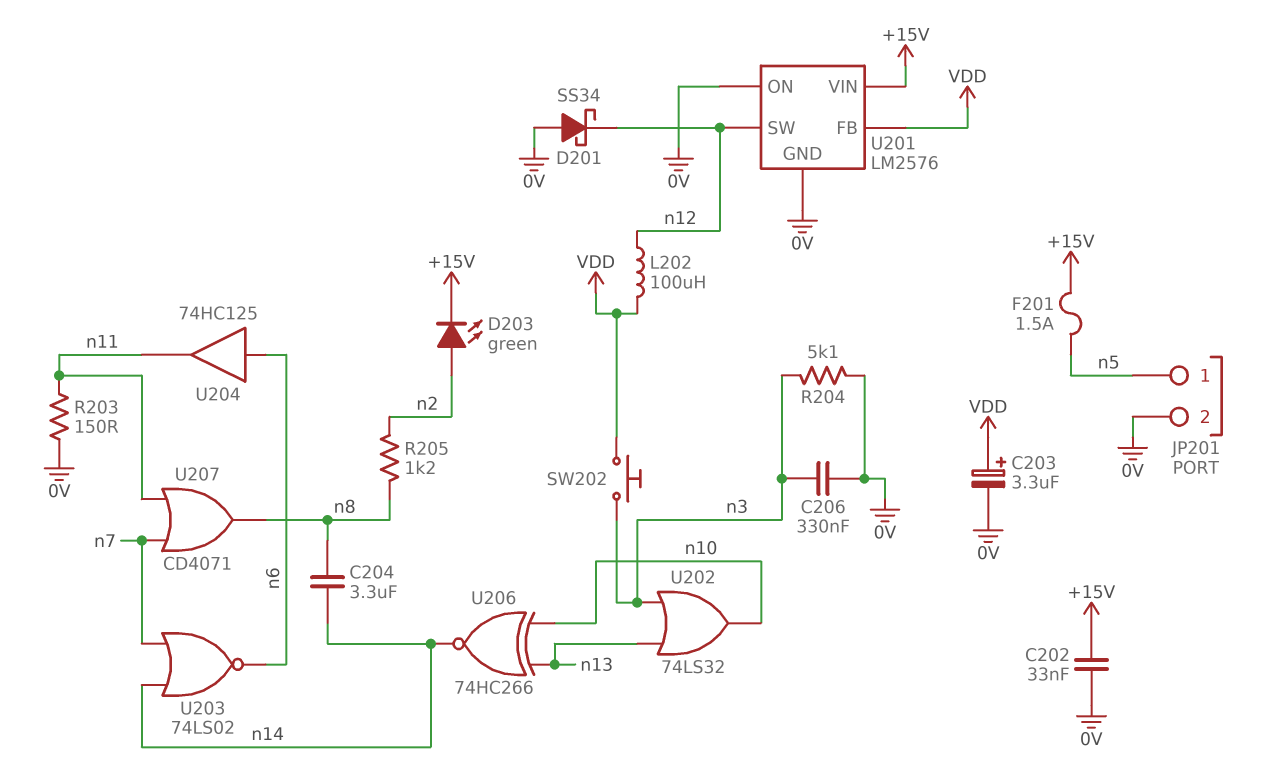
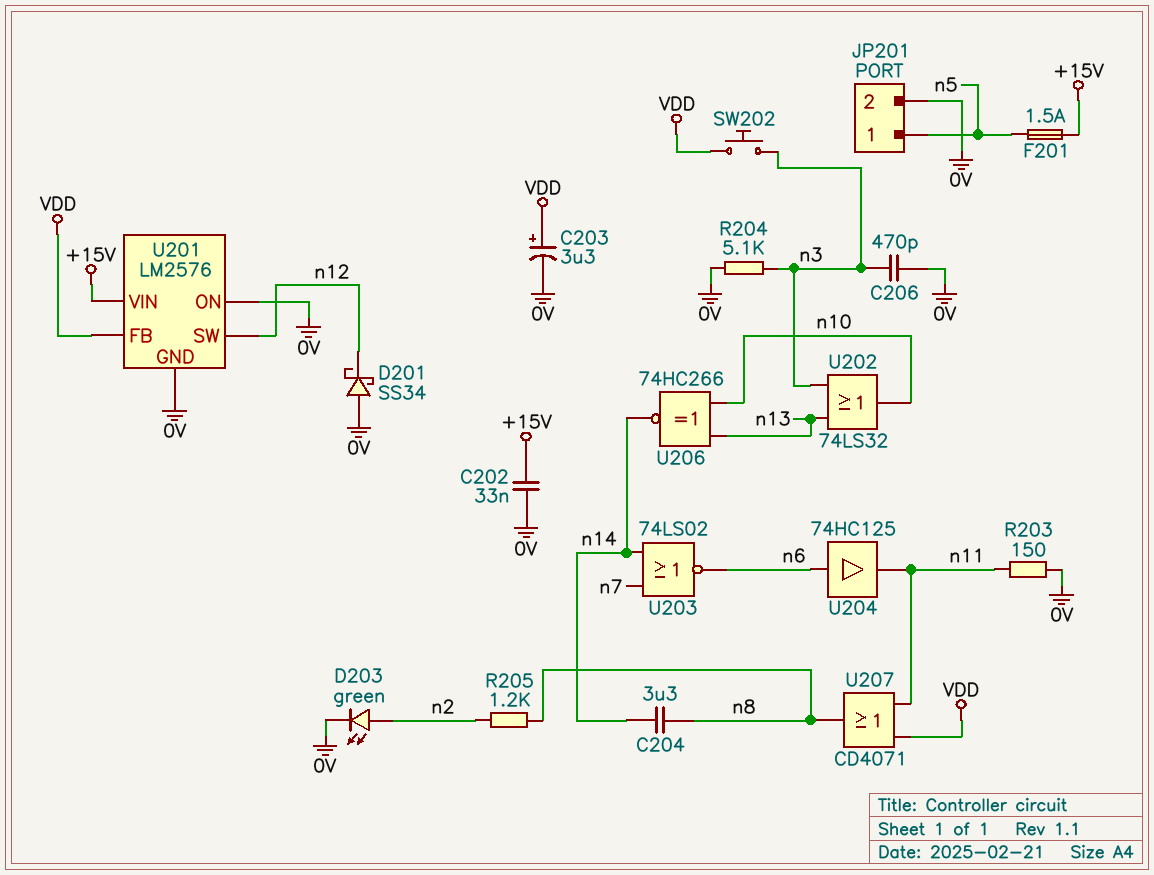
C206: 330nF (0V, n3) -> 470pF (0V, n3)
D203: LED green (A n2, K +15V) -> LED green (A n2, K 0V)
L202: 100uH (VDD, n12) -> none
U207: OR CD4071 (in n7, in n11, out n8) -> OR CD4071 (in VDD, in n11, out n8)

